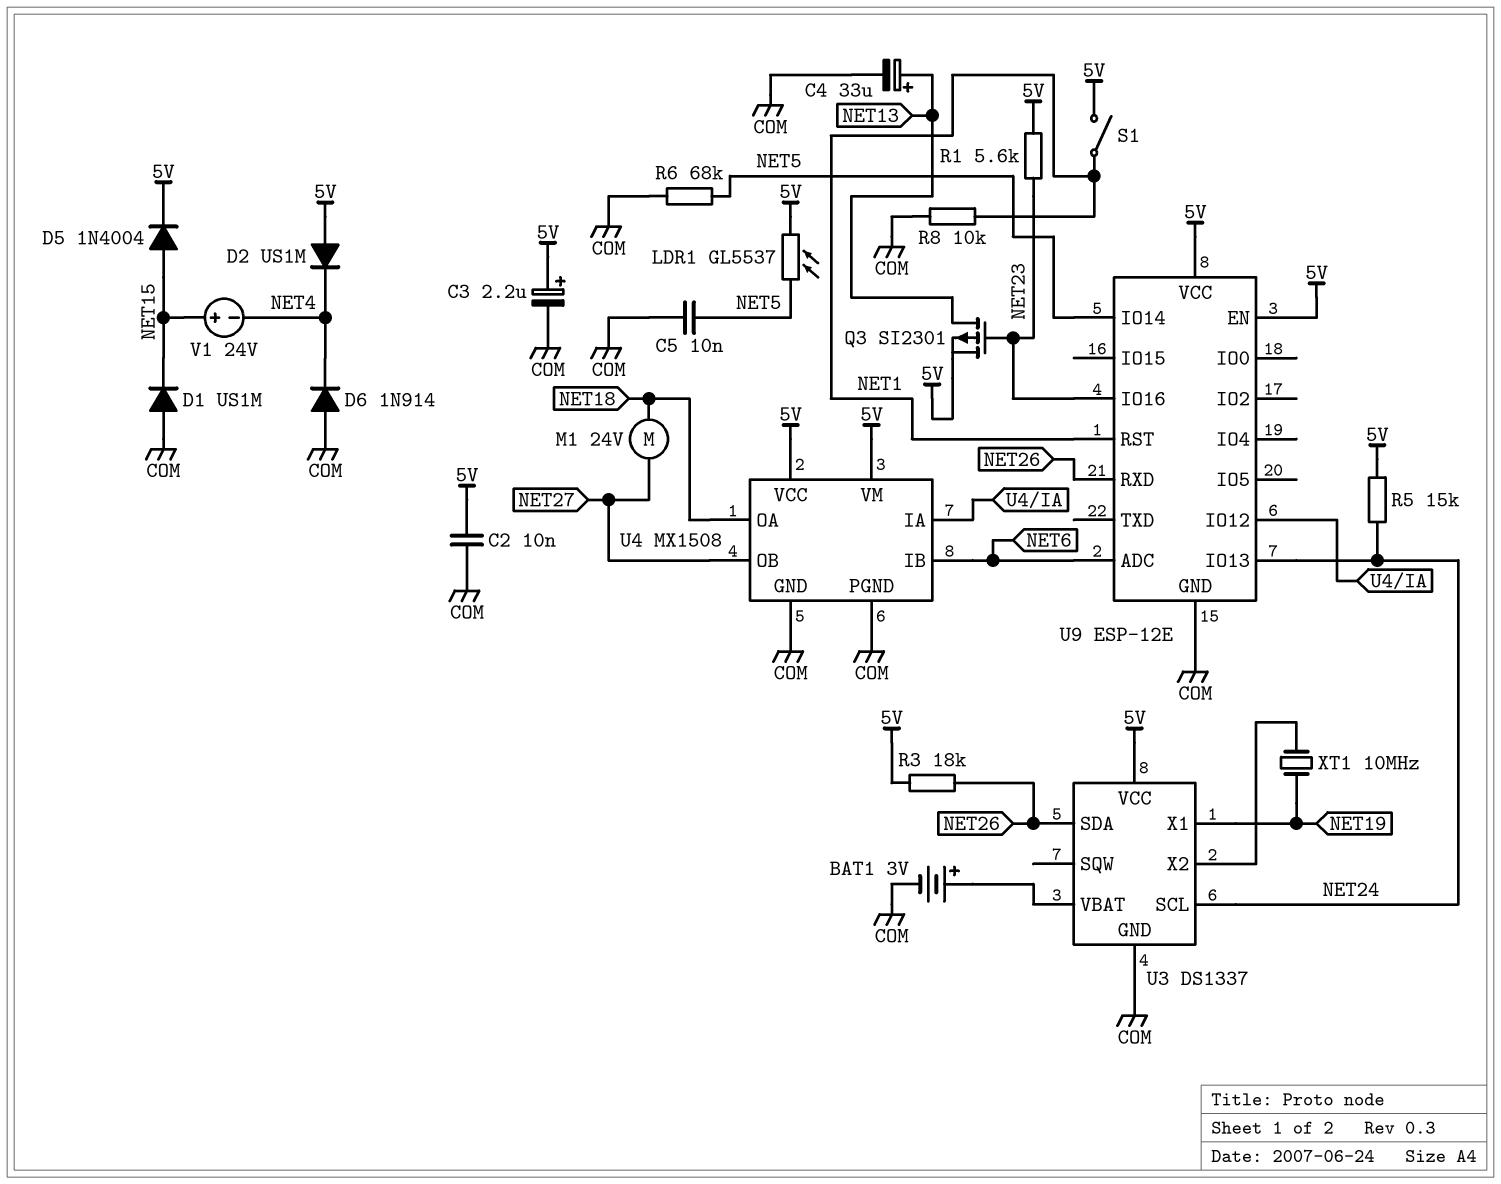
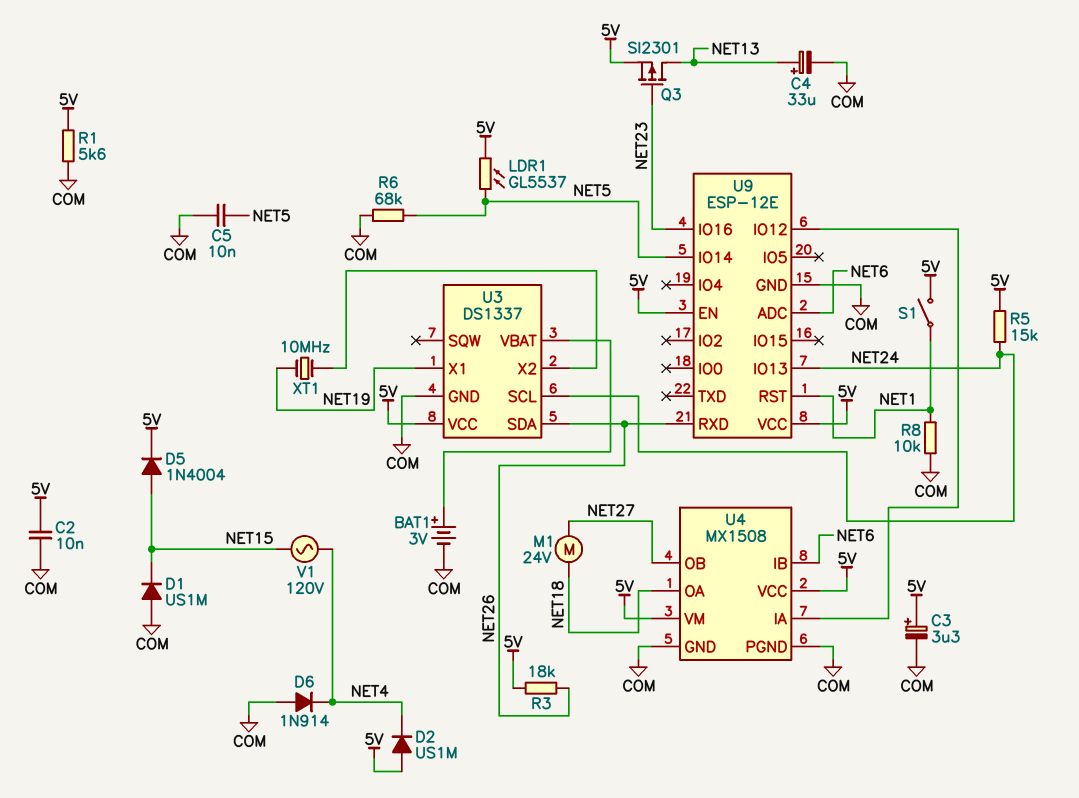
C3: 2.2uF (plus 5V, minus COM) -> 3.3uF (plus 5V, minus COM)
R1: 5.6k (5V, NET23) -> 5.6k (5V, COM)
V1: 24V (plus NET15, minus NET4) -> AC 120V (NET4, NET15)

